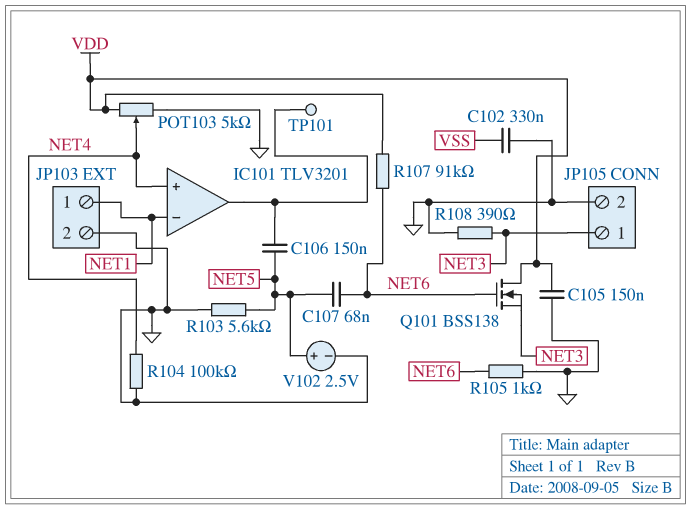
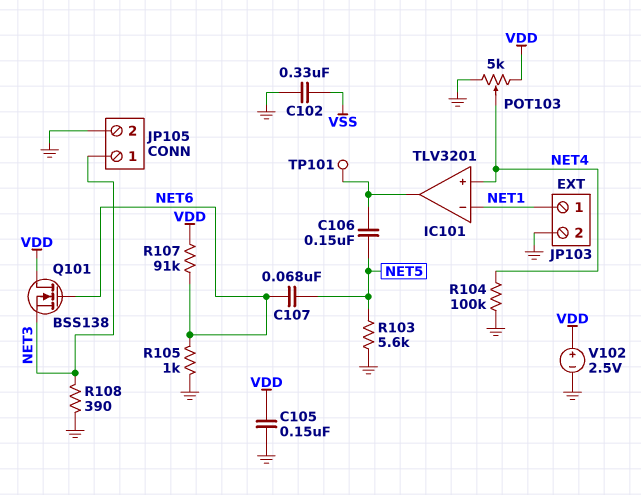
V102: 2.5V (plus NET5, minus GND) -> 2.5V (plus VDD, minus GND)

